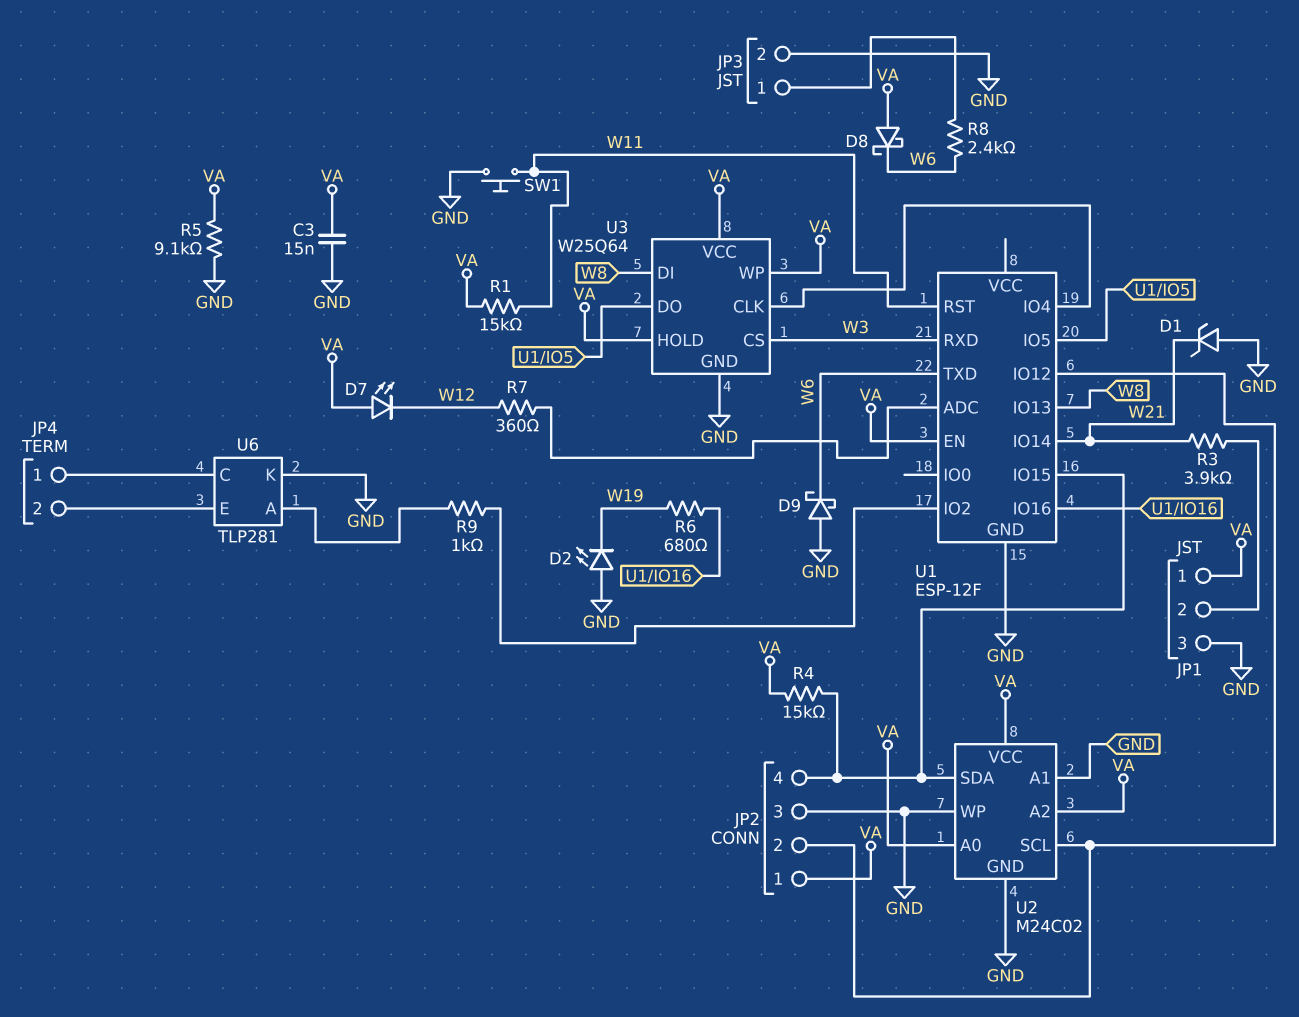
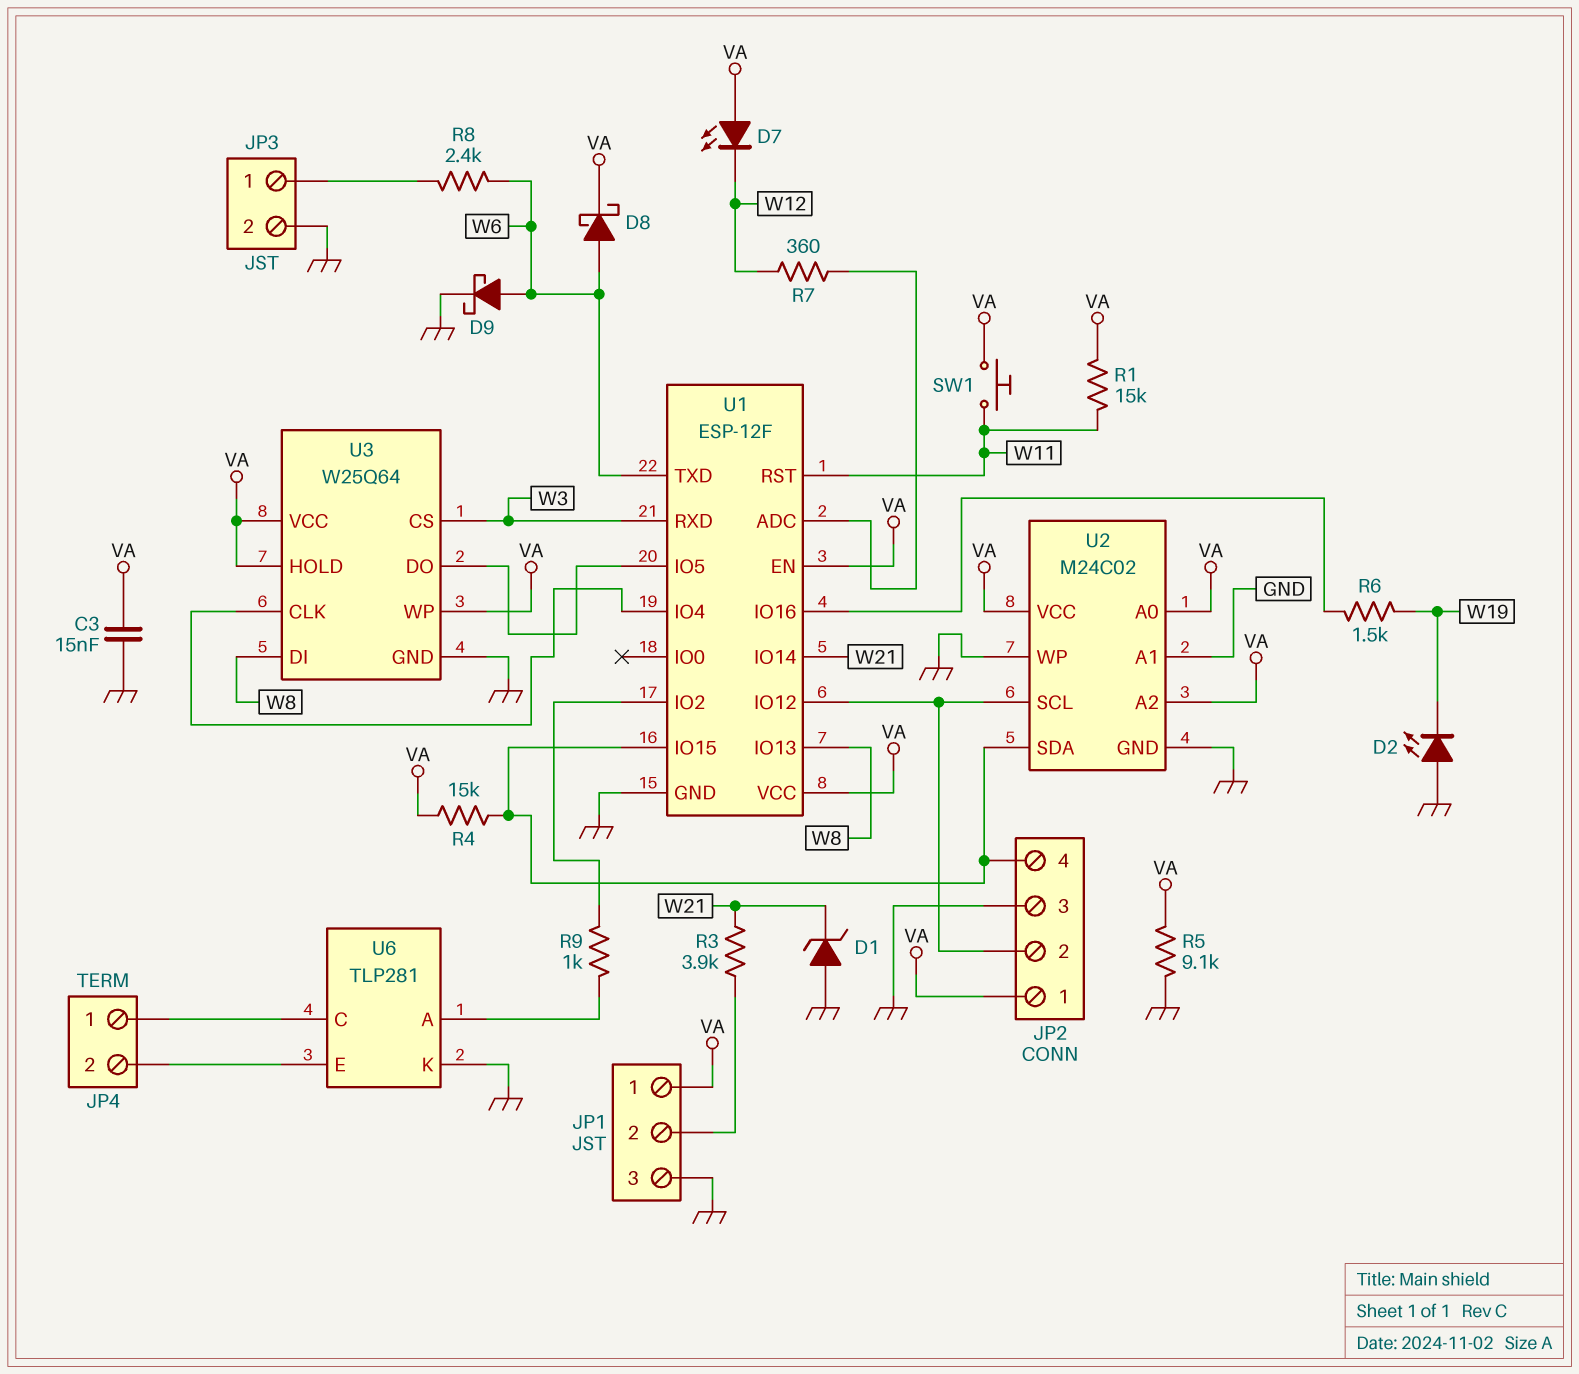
D8: schottky (A VA, K W6) -> schottky (A W6, K VA)
D9: schottky (A GND, K W6) -> schottky (A W6, K GND)
R6: 680 (U1/IO16, W19) -> 1.5k (U1/IO16, W19)
SW1: button (GND, W11) -> button (VA, W11)
U1 pin VCC: none -> VA

